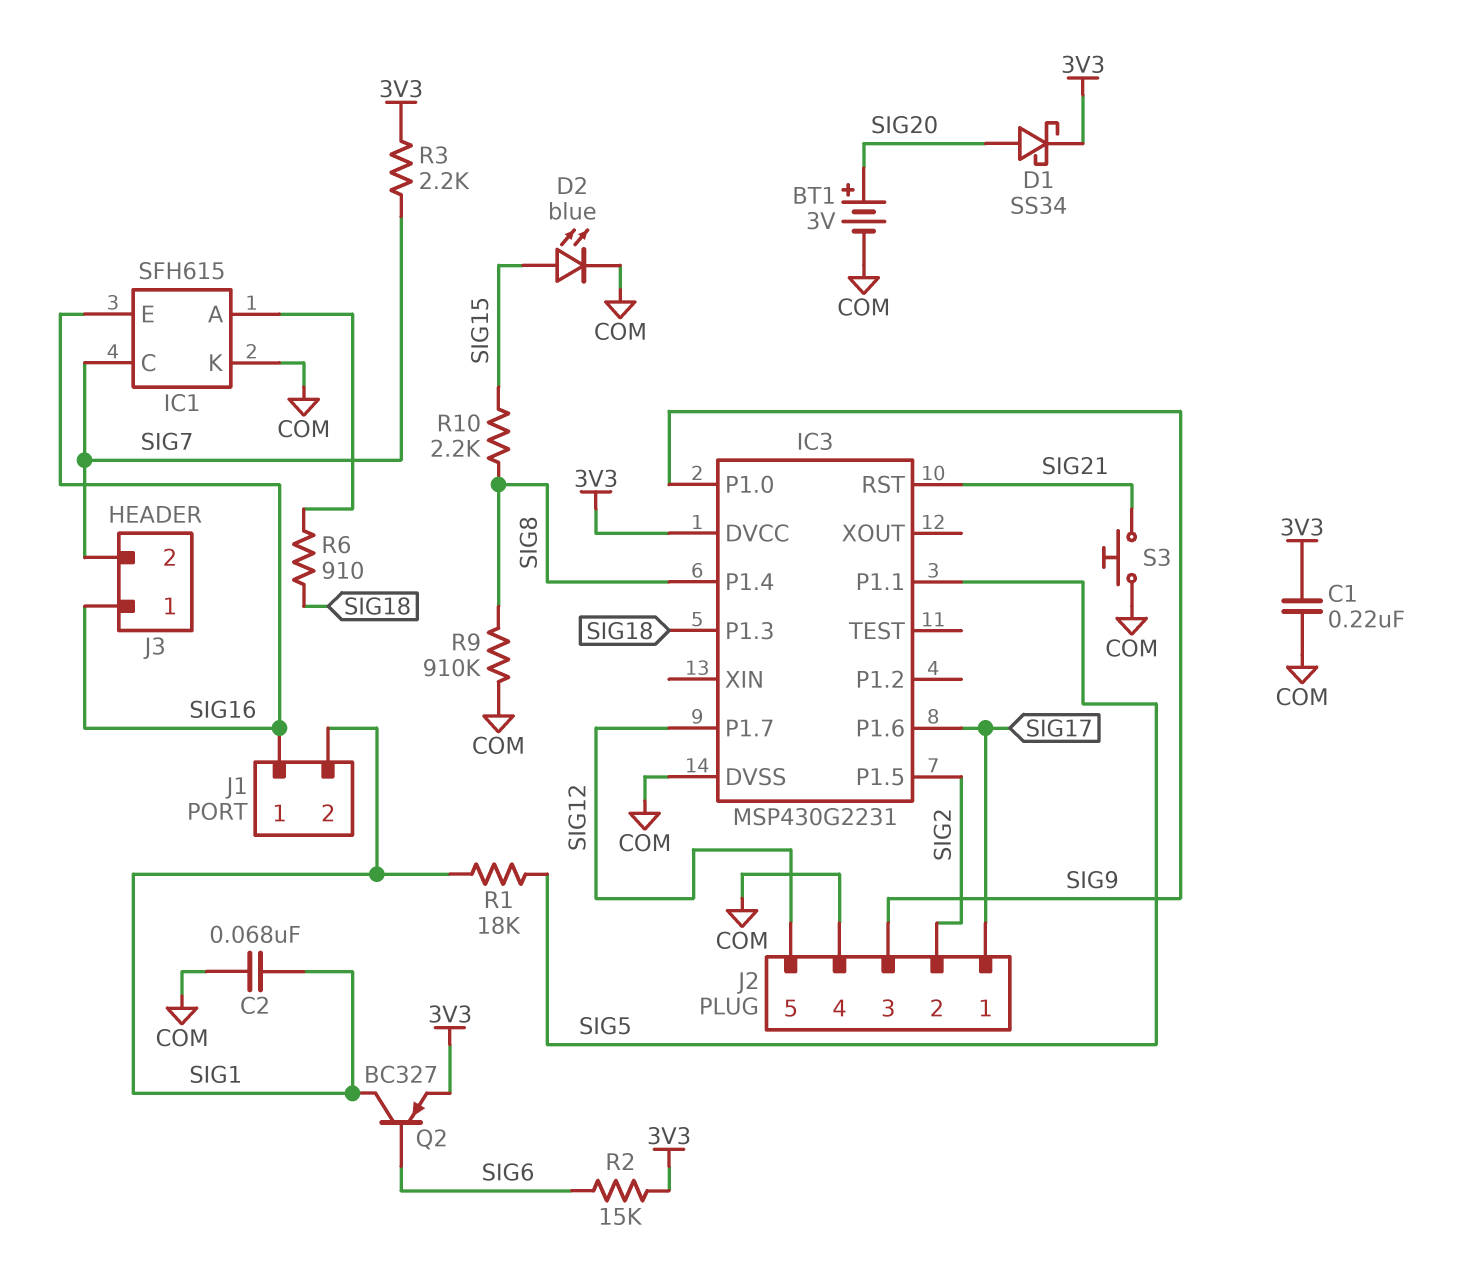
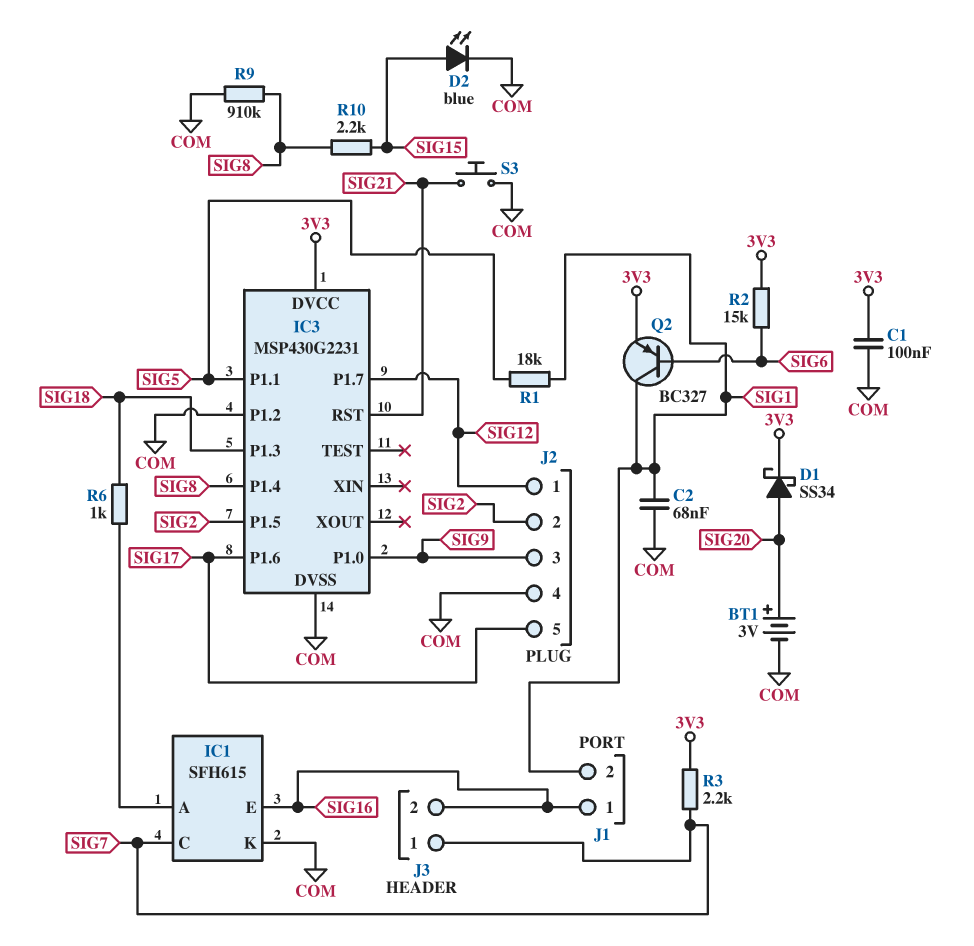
C1: 220nF (3V3, COM) -> 100nF (3V3, COM)
IC3 pin P1.2: none -> COM
J2 pin 1: SIG17 -> SIG12
J2 pin 5: SIG12 -> SIG17
J3 pin 1: SIG16 -> SIG7
J3 pin 2: SIG7 -> SIG16
R6: 910 (IC1/A, SIG18) -> 1k (IC1/A, SIG18)

